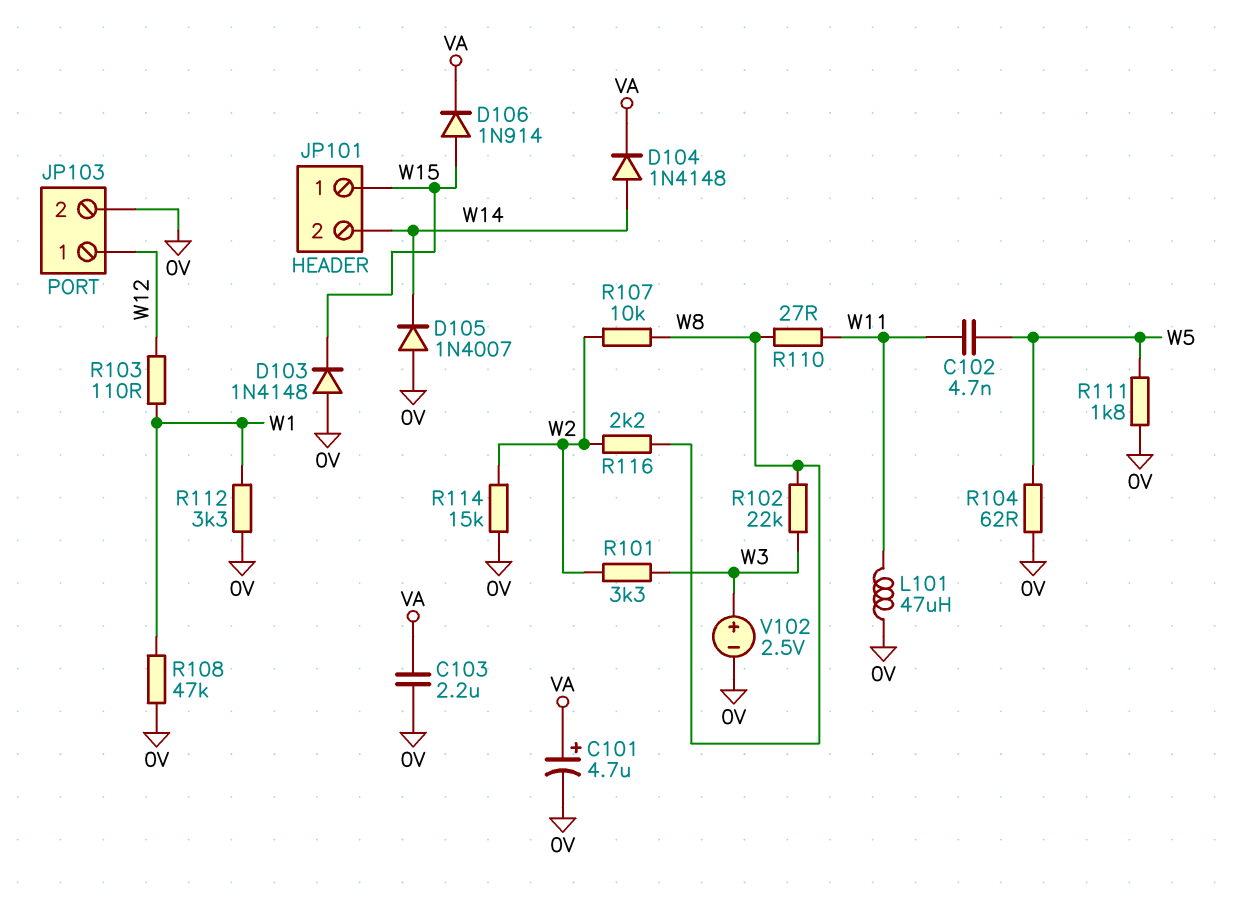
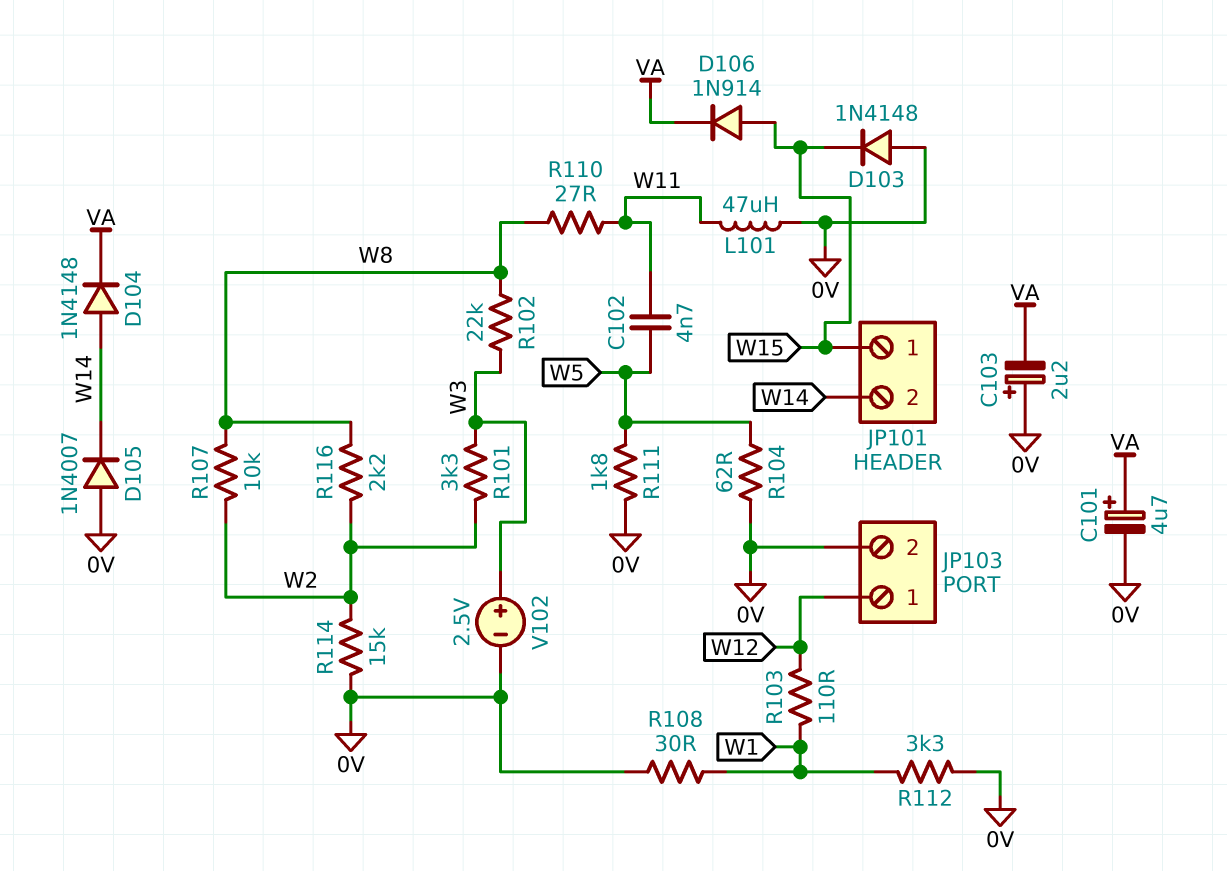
C103: 2.2uF (0V, VA) -> 2.2uF (plus 0V, minus VA)
R108: 47k (0V, W1) -> 30 (0V, W1)

